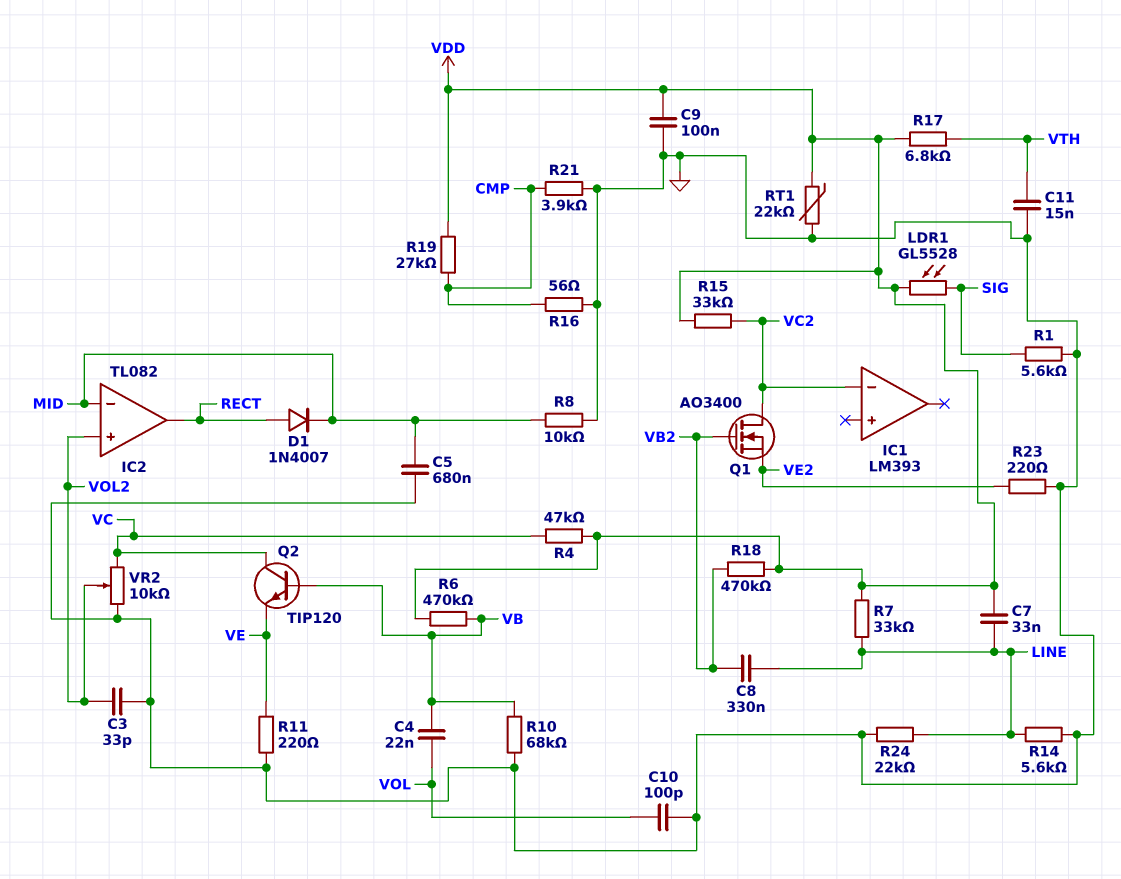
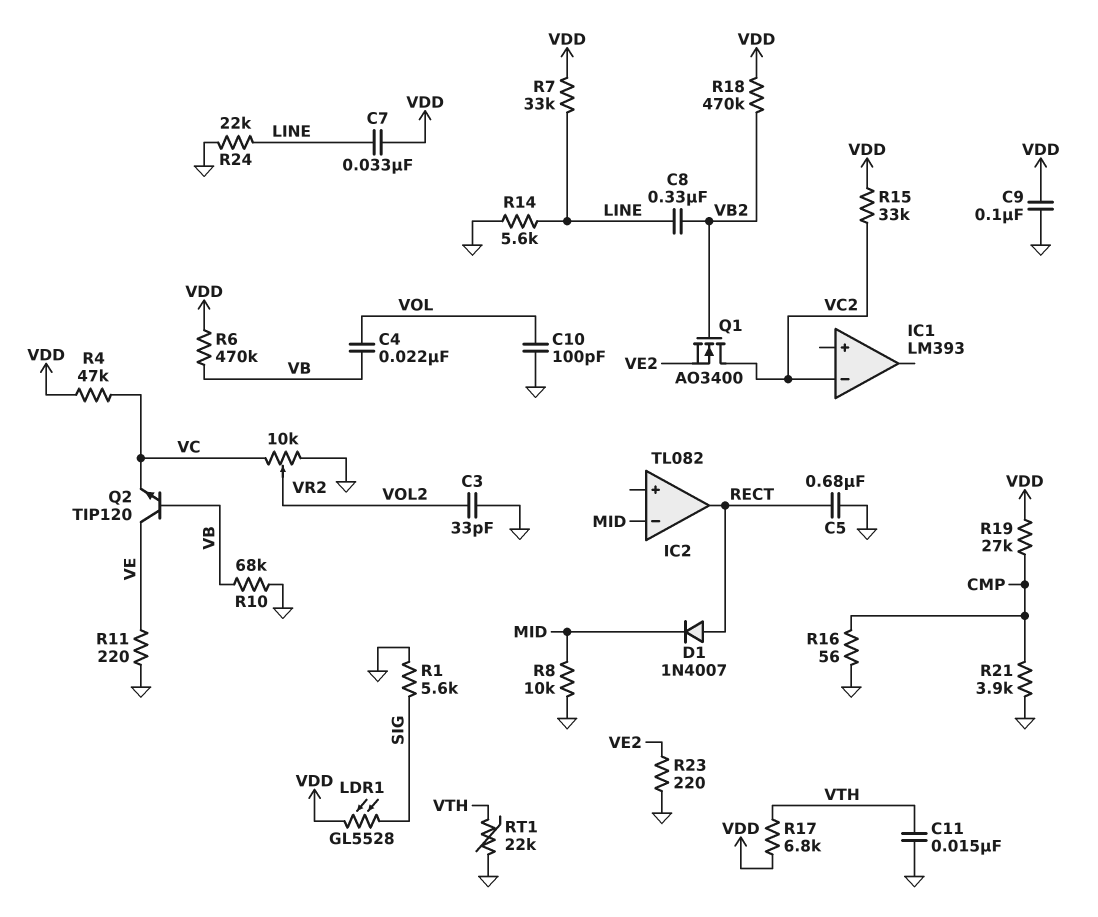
C5: 680nF (GND, MID) -> 680nF (GND, RECT)
IC2 pin in+: VOL2 -> none
Q2: NPN TIP120 (B VB, C VC, E VE) -> NPN TIP120 (B VB, C VE, E VC)
RT1: 22k (GND, VDD) -> 22k (GND, VTH)

